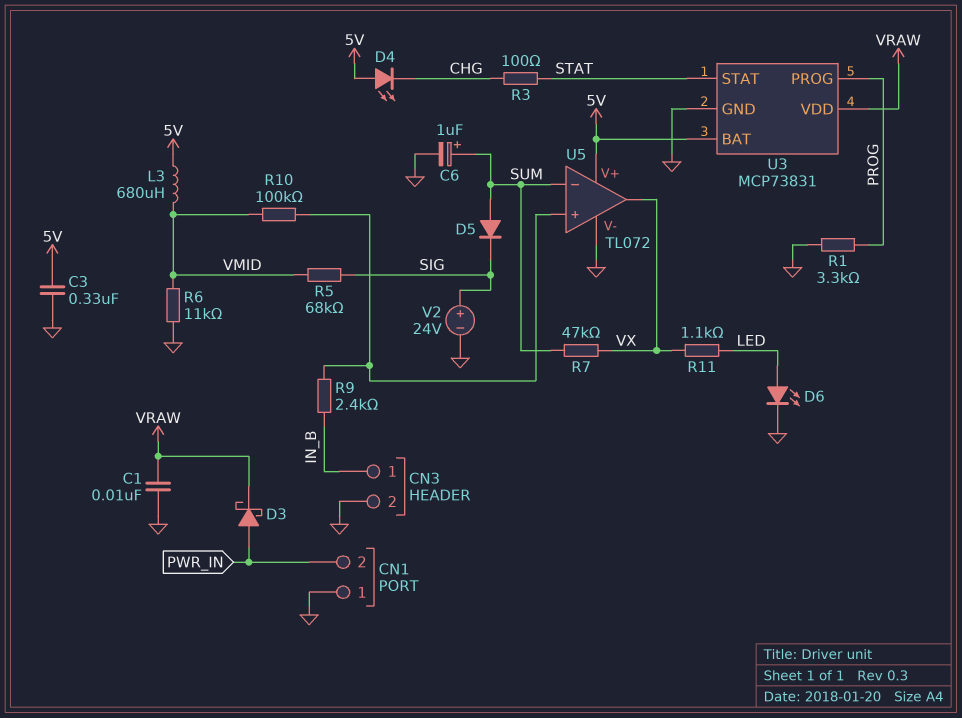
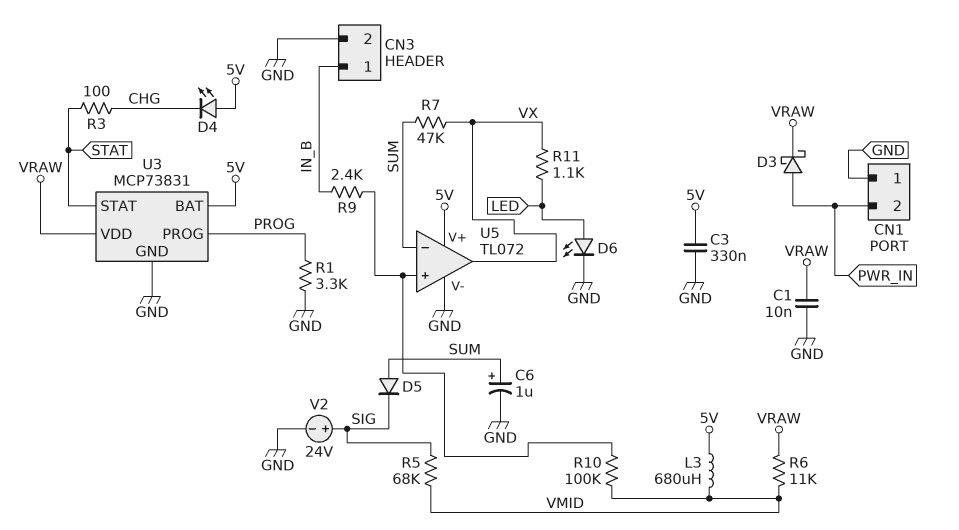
R6: 11k (GND, VMID) -> 11k (VMID, VRAW)

